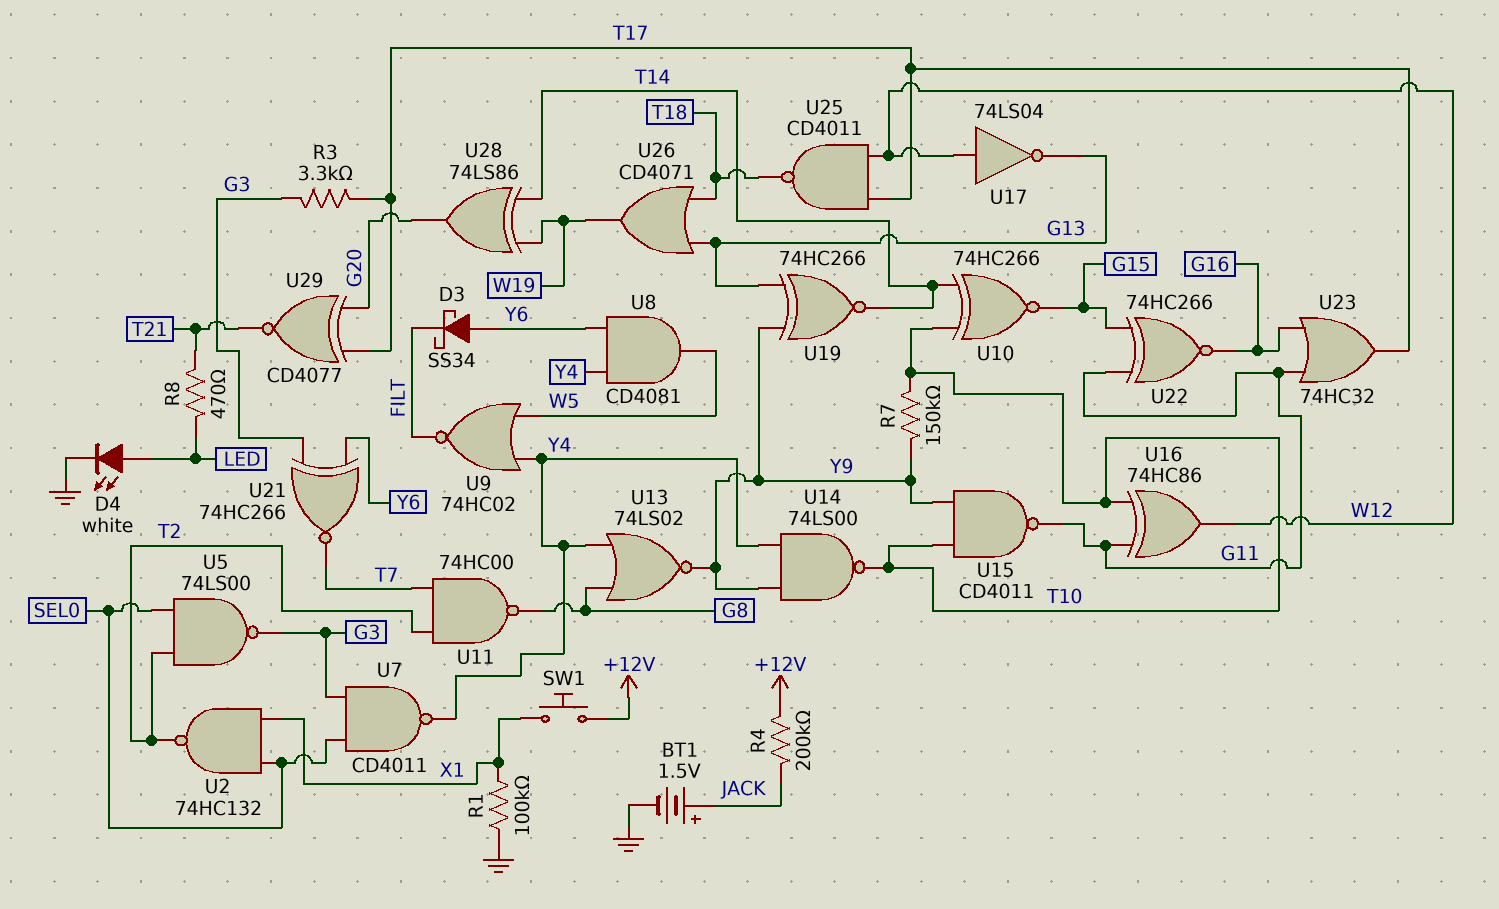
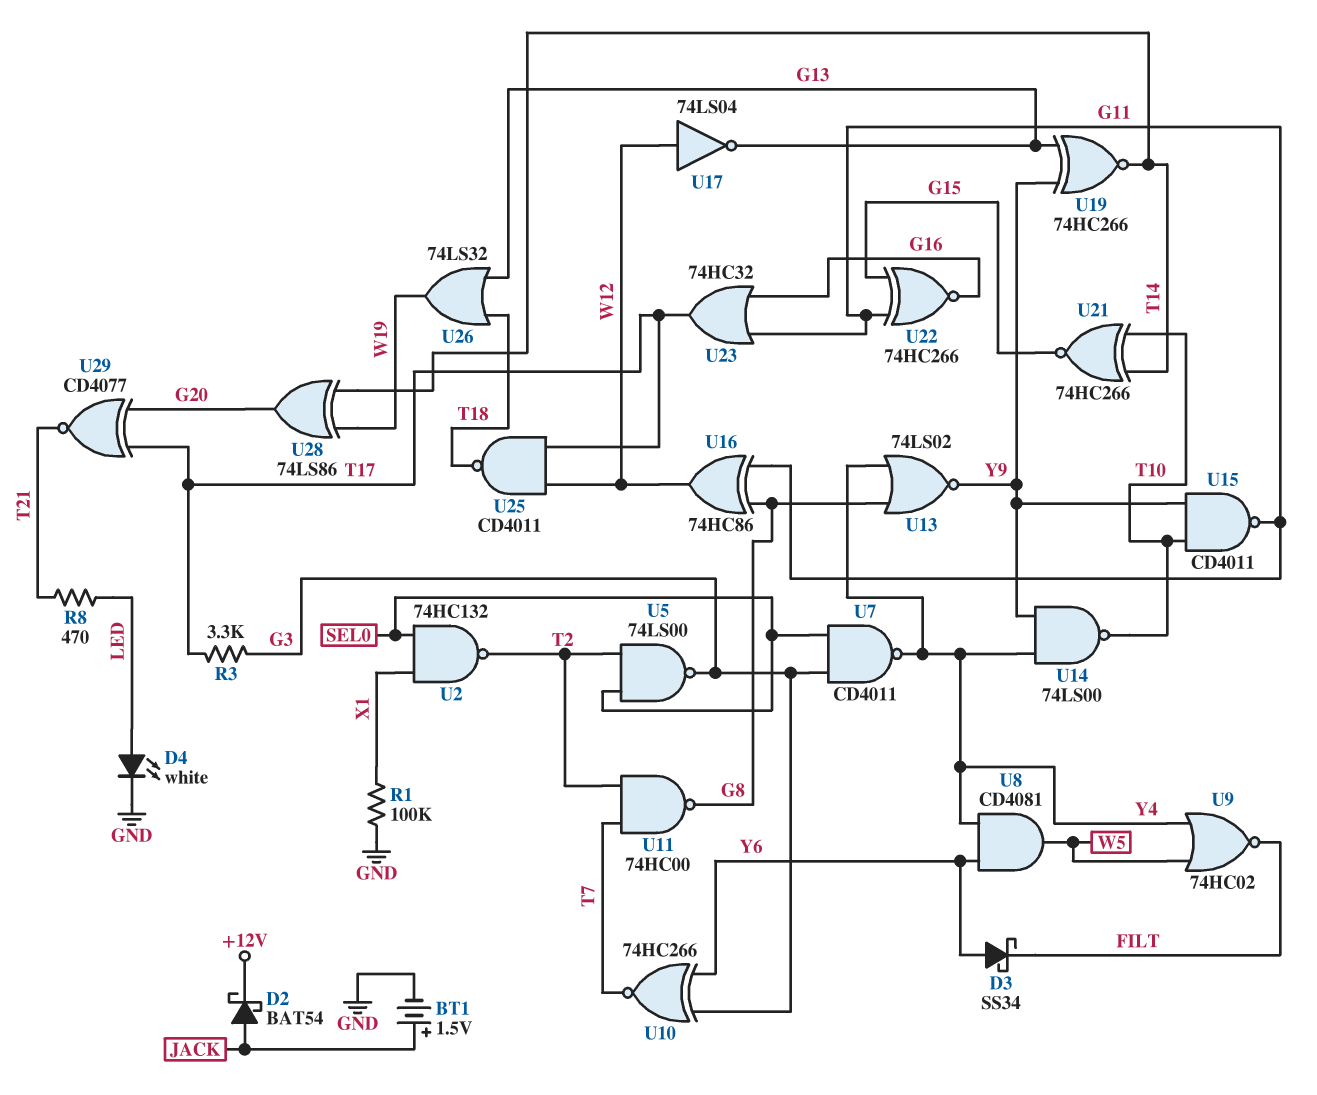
D2: none -> schottky BAT54 (A JACK, K +12V)
R4: 200k (+12V, JACK) -> none
R7: 150k (T10, Y9) -> none
SW1: button (+12V, X1) -> none
U10: XNOR 74HC266 (in T10, in T14, out G15) -> XNOR 74HC266 (in G3, in Y6, out T7)
U16: XOR 74HC86 (in G11, in T10, out W12) -> XOR 74HC86 (in G8, in G11, out W12)
U21: XNOR 74HC266 (in G3, in Y6, out T7) -> XNOR 74HC266 (in T10, in T14, out G15)
U26: OR CD4071 (in G13, in T18, out W19) -> OR 74LS32 (in G13, in T18, out W19)

